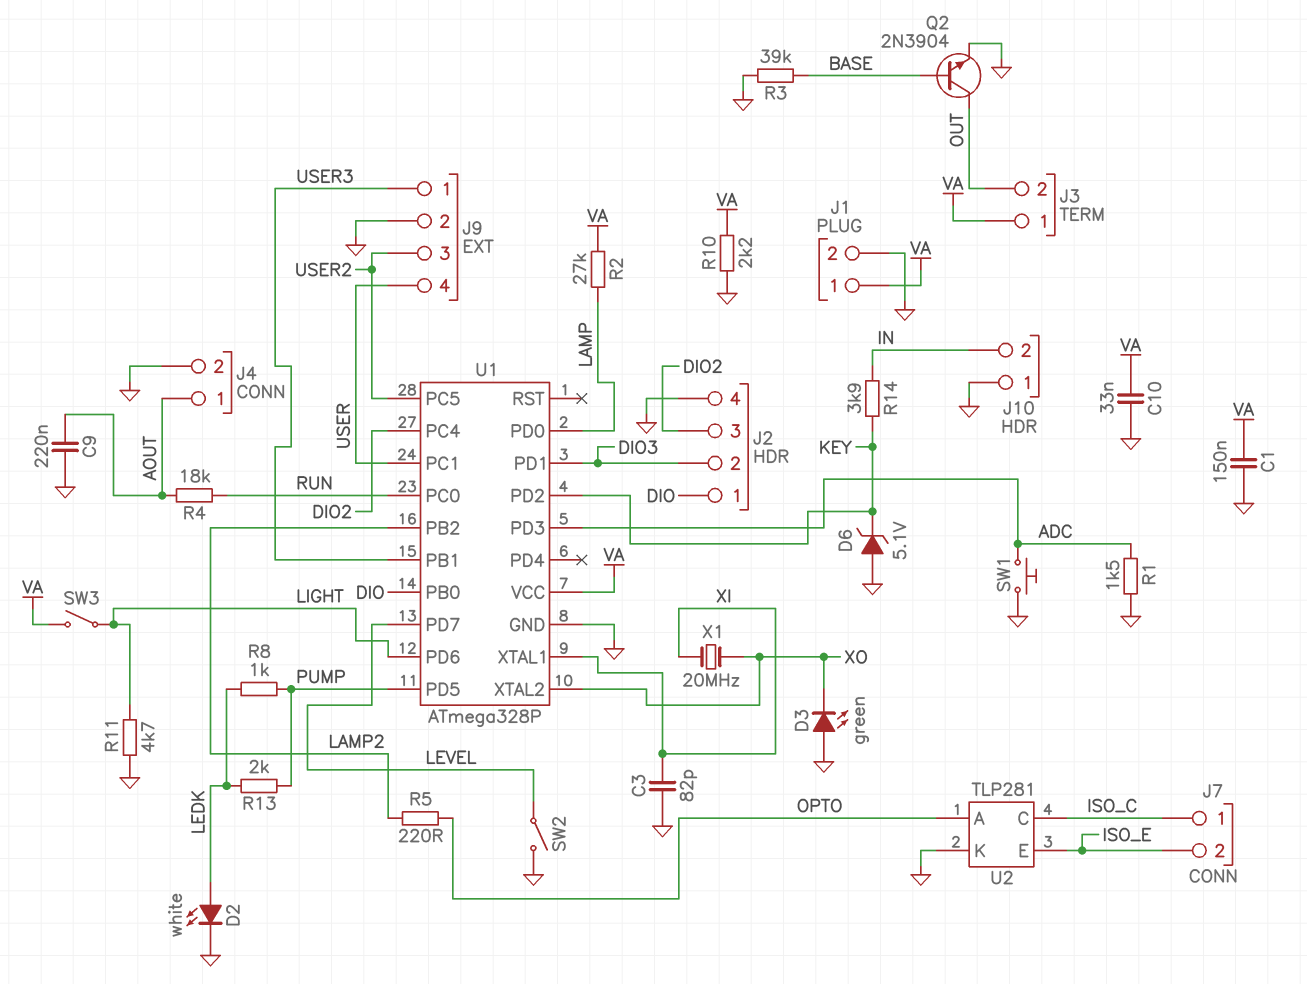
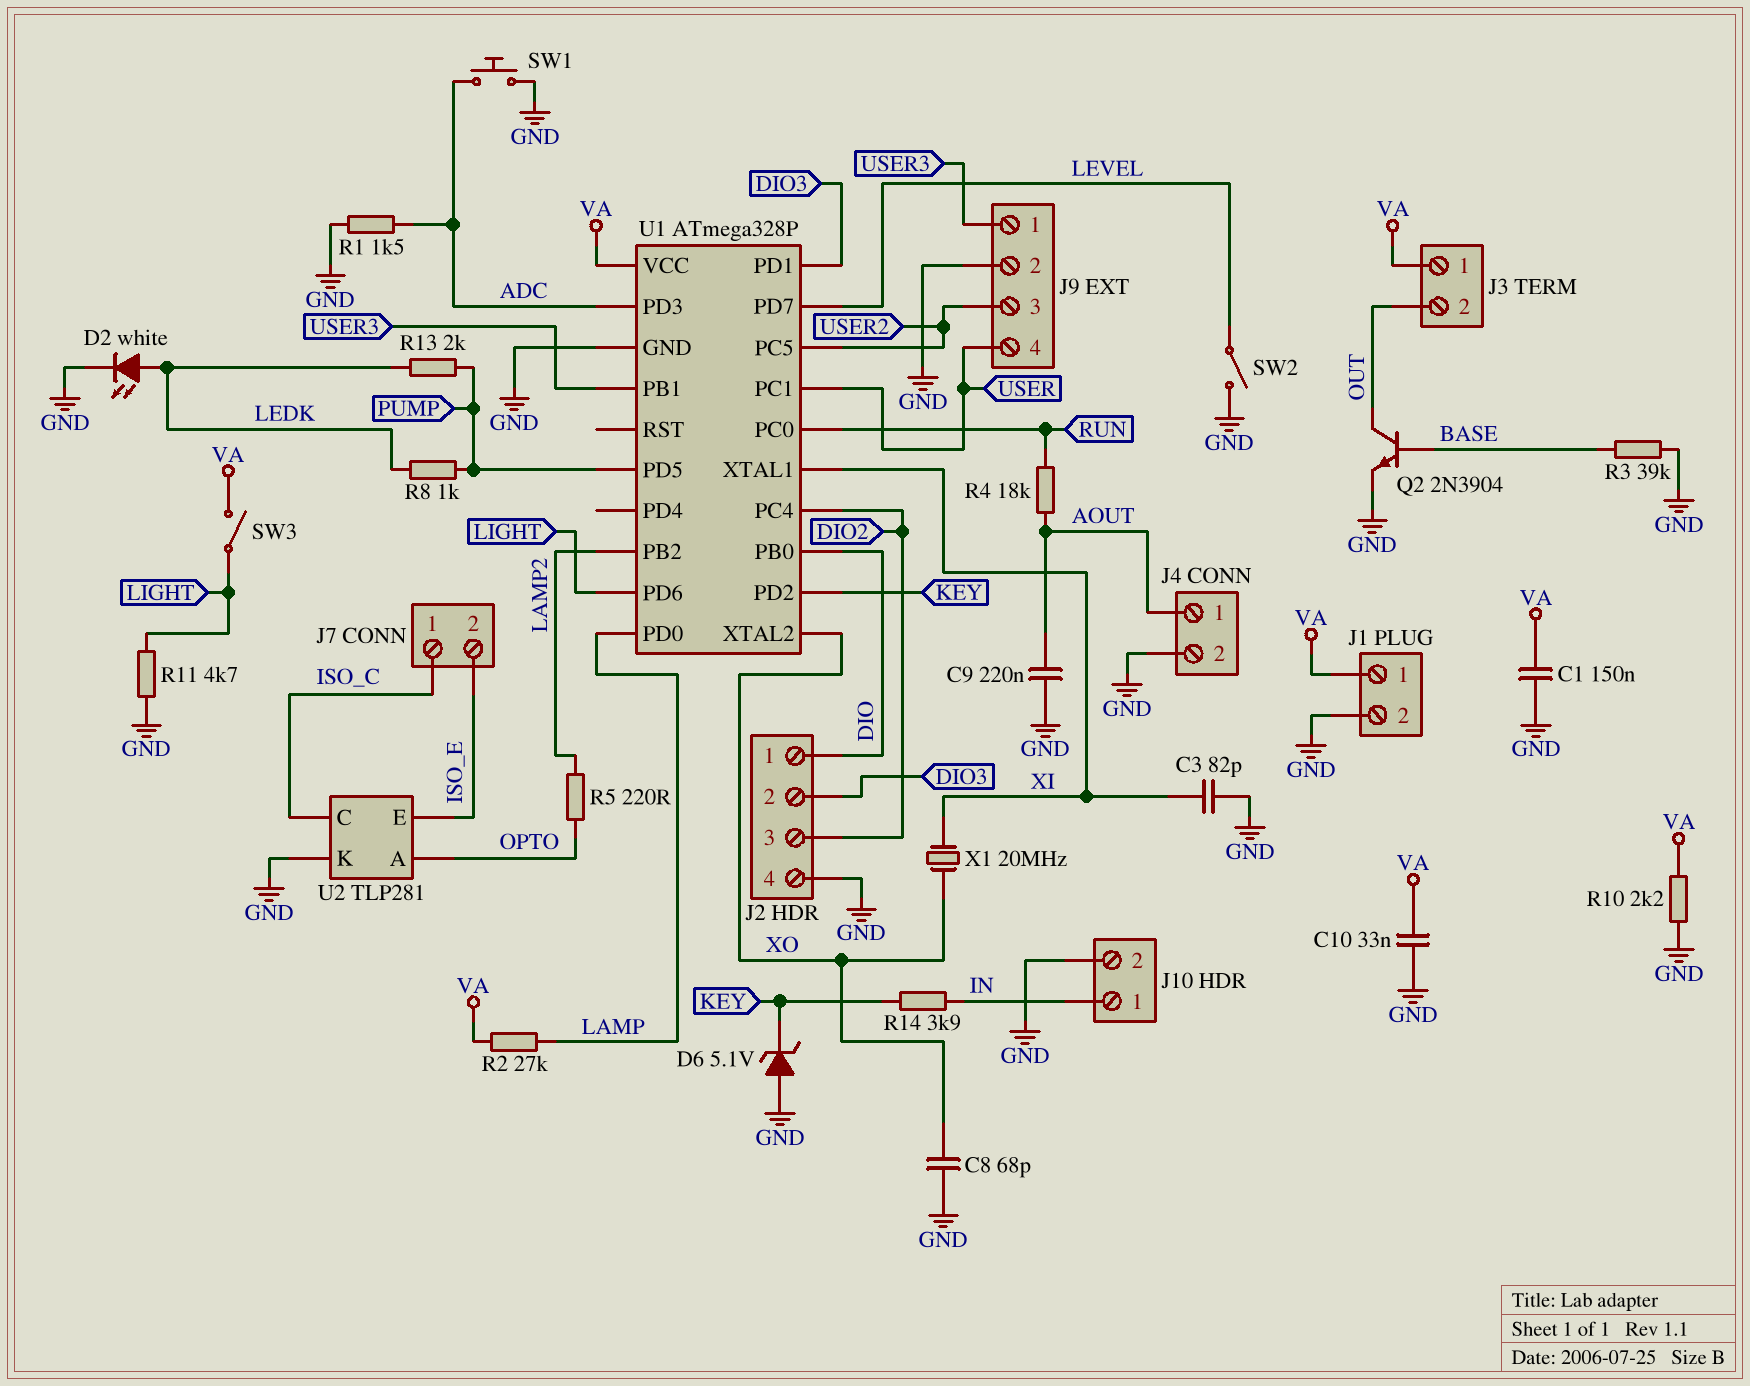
C8: none -> 68pF (GND, XO)
D3: LED green (A GND, K XO) -> none
J10 pin 1: GND -> IN
J10 pin 2: IN -> GND

